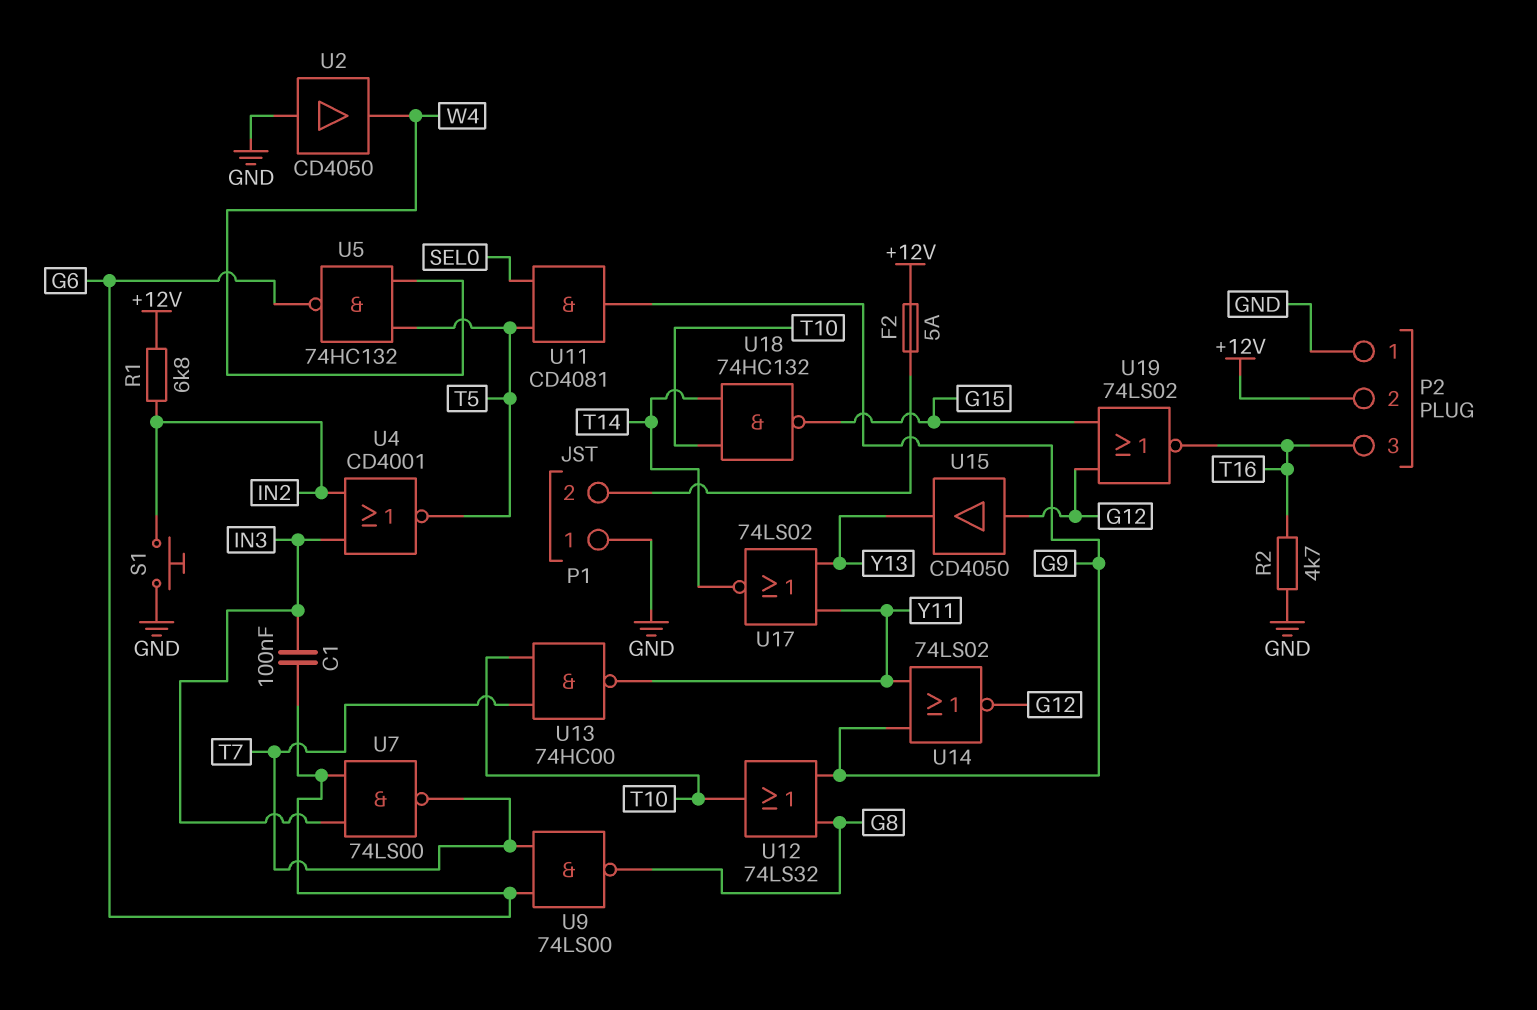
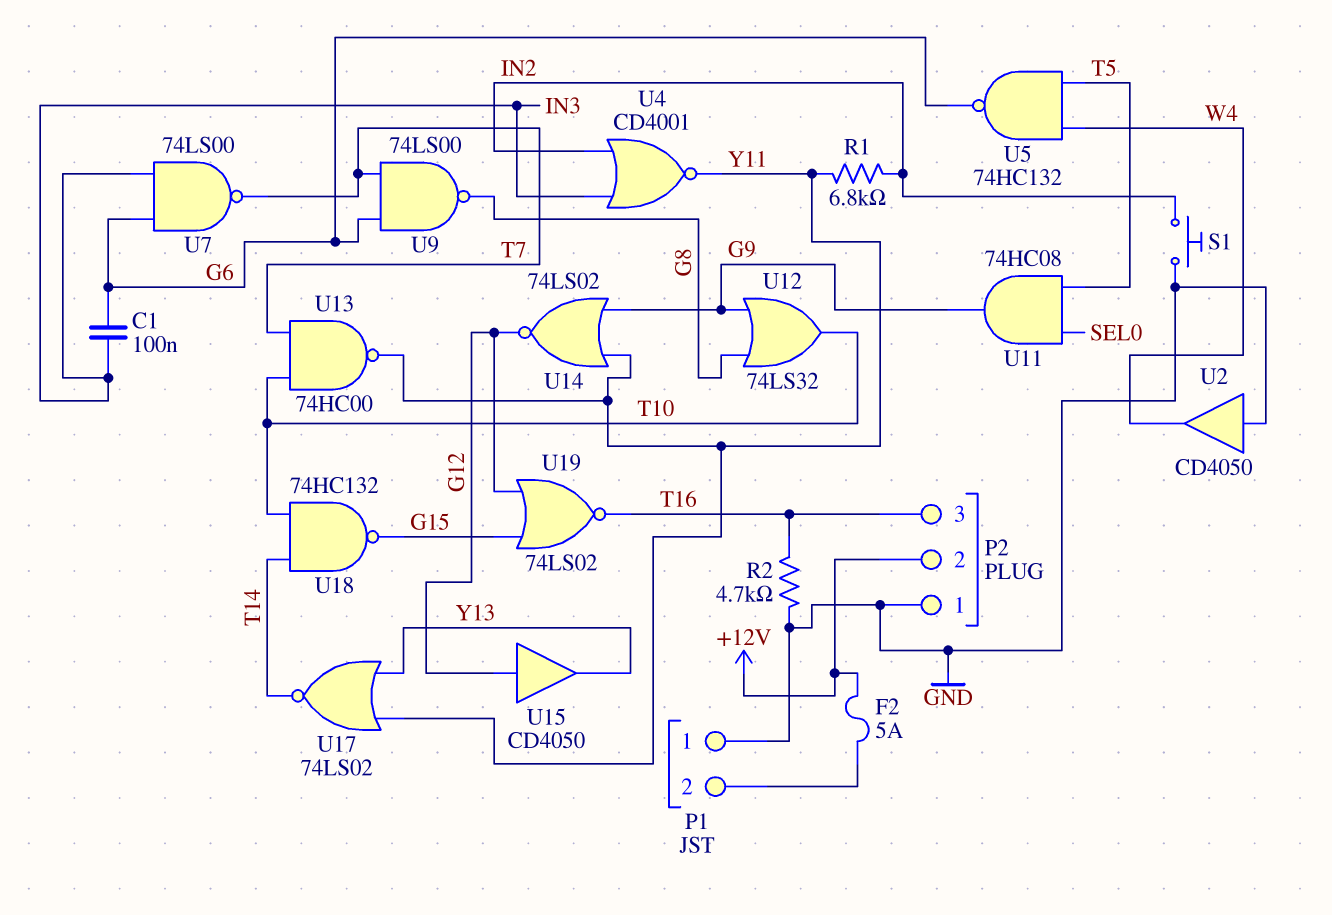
R1: 6.8k (+12V, IN2) -> 6.8k (IN2, Y11)
U4: NOR CD4001 (in IN2, in IN3, out T5) -> NOR CD4001 (in IN2, in IN3, out Y11)
U11: AND CD4081 (in SEL0, in T5, out G9) -> AND 74HC08 (in SEL0, in T5, out G9)

